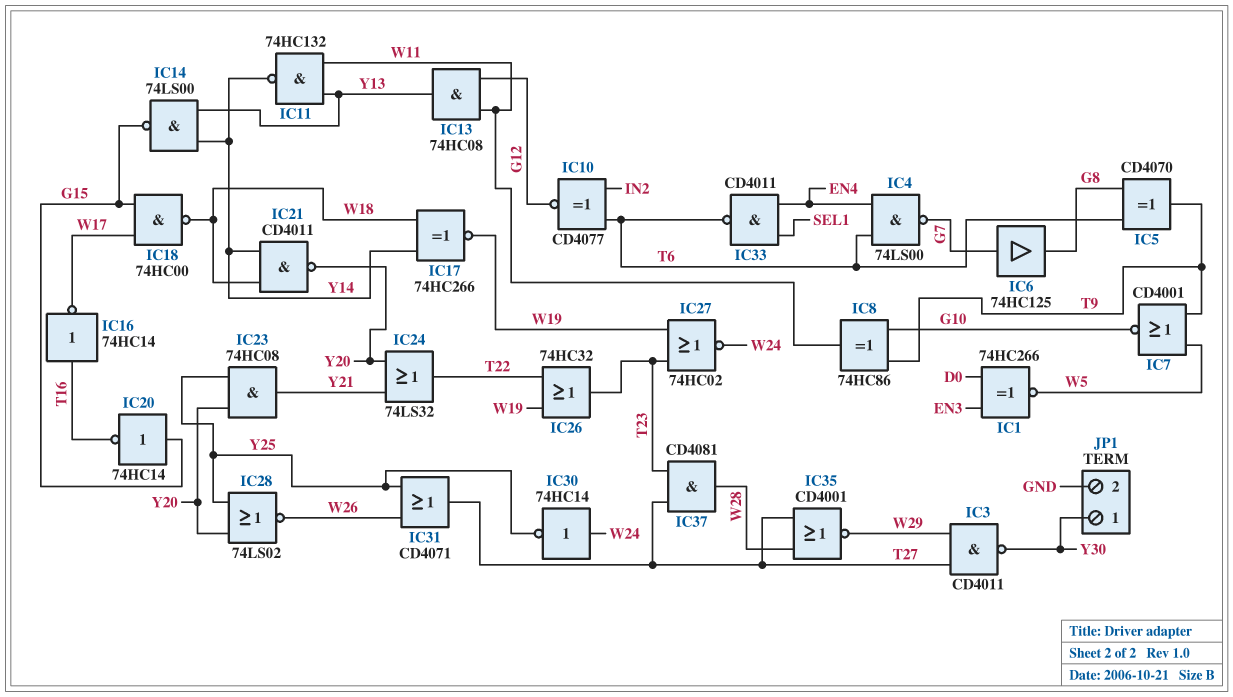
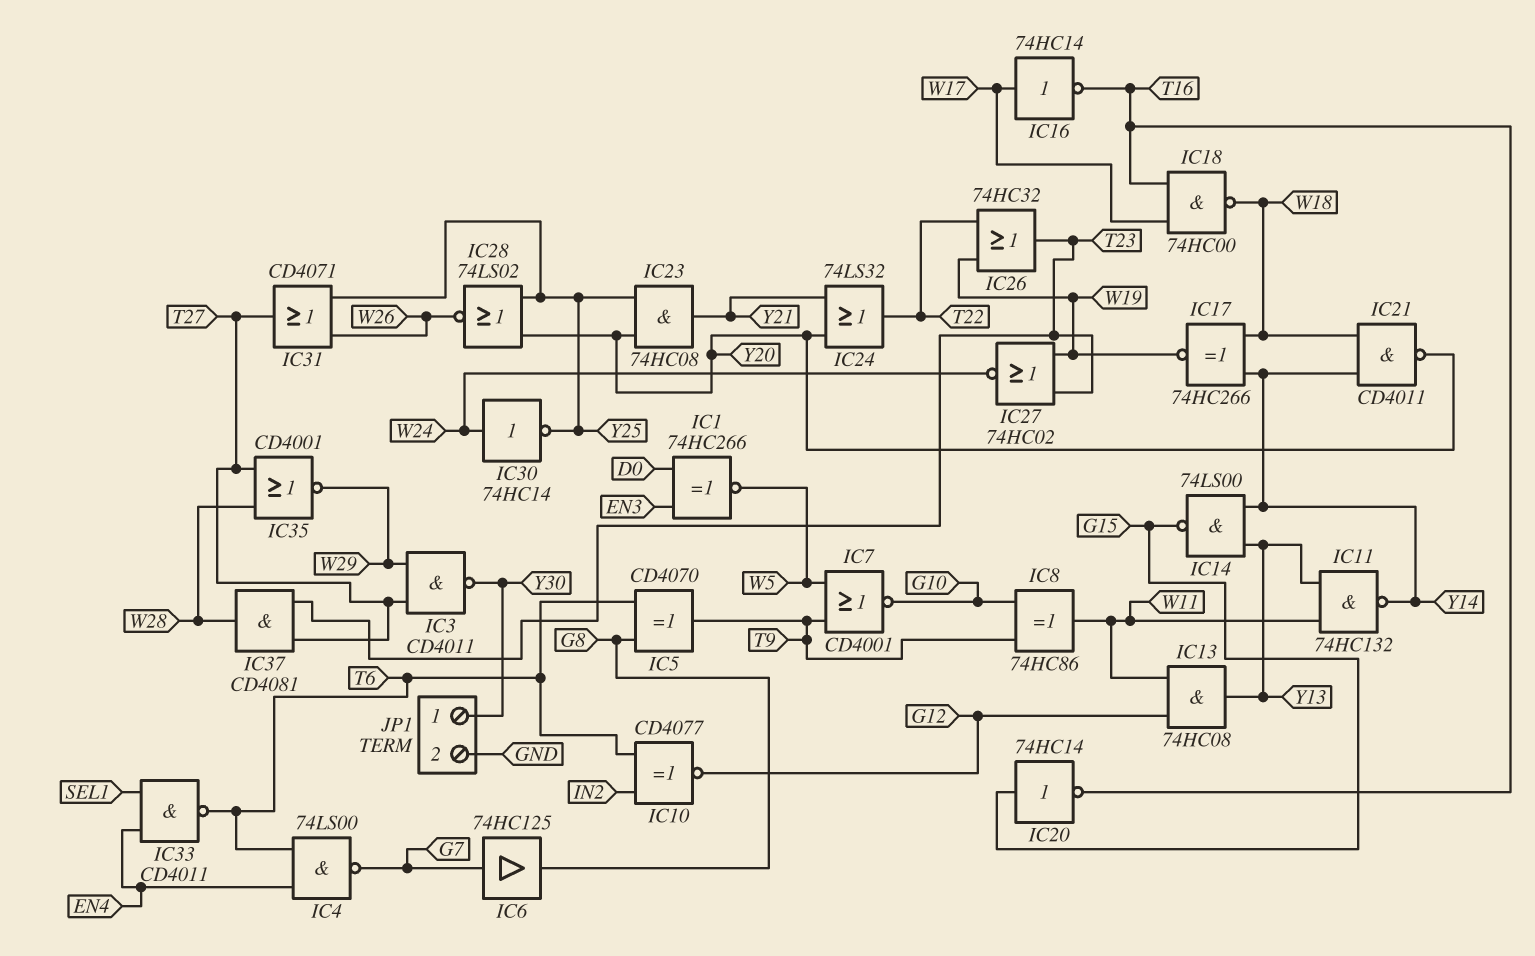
IC16: NOT 74HC14 (in T16, out W17) -> NOT 74HC14 (in W17, out T16)
IC18: NAND 74HC00 (in G15, in W17, out W18) -> NAND 74HC00 (in T16, in W17, out W18)

